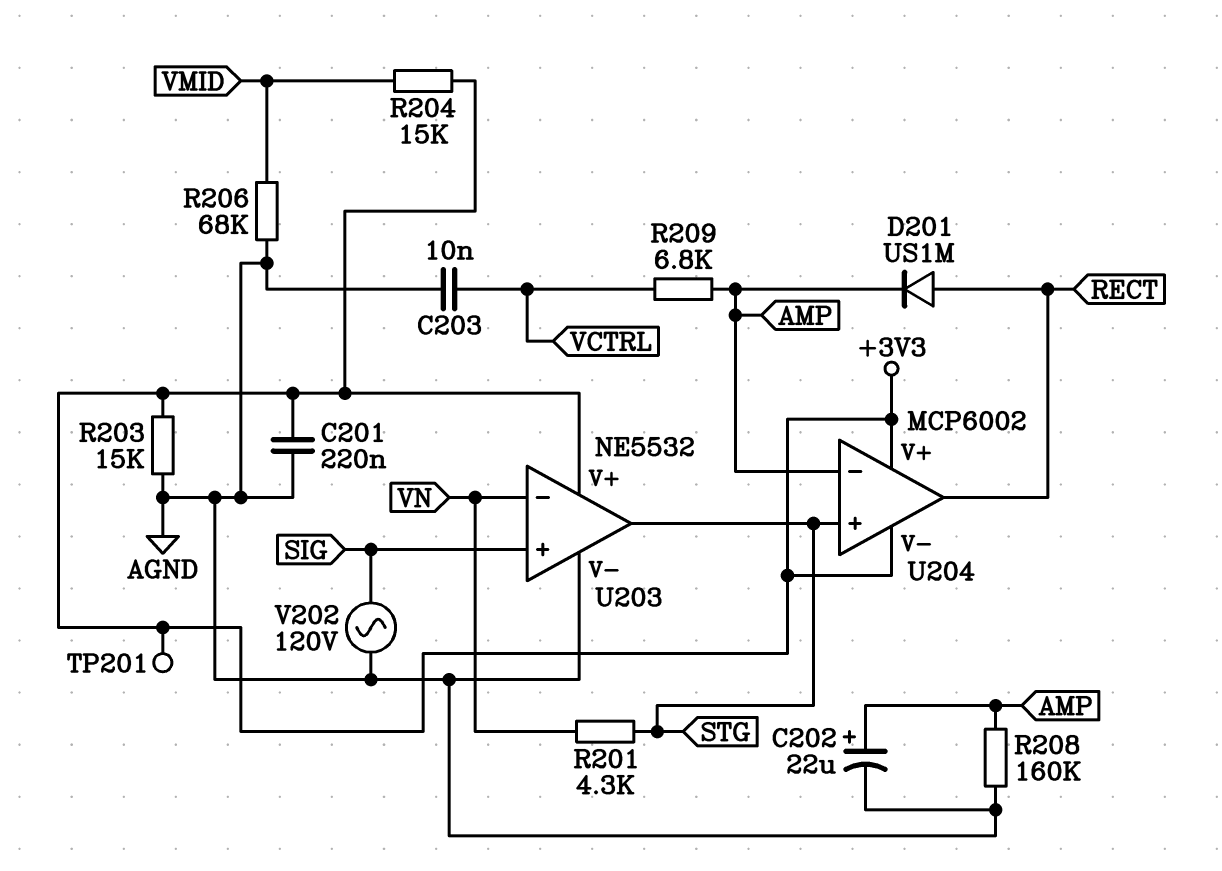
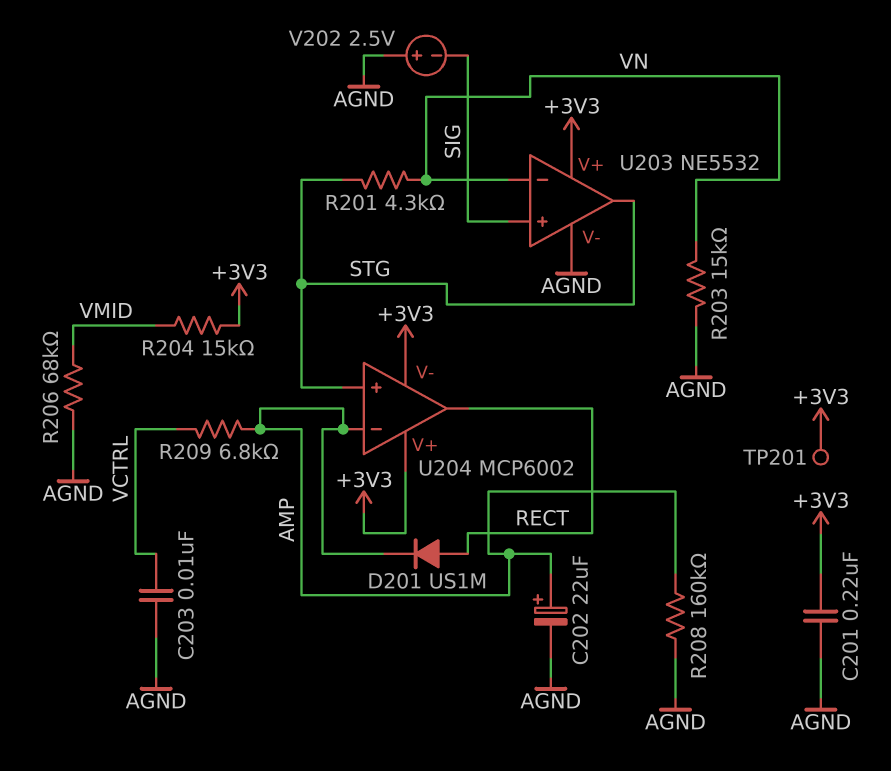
R203: 15k (+3V3, AGND) -> 15k (AGND, VN)
V202: AC 120V (AGND, SIG) -> 2.5V (plus AGND, minus SIG)

